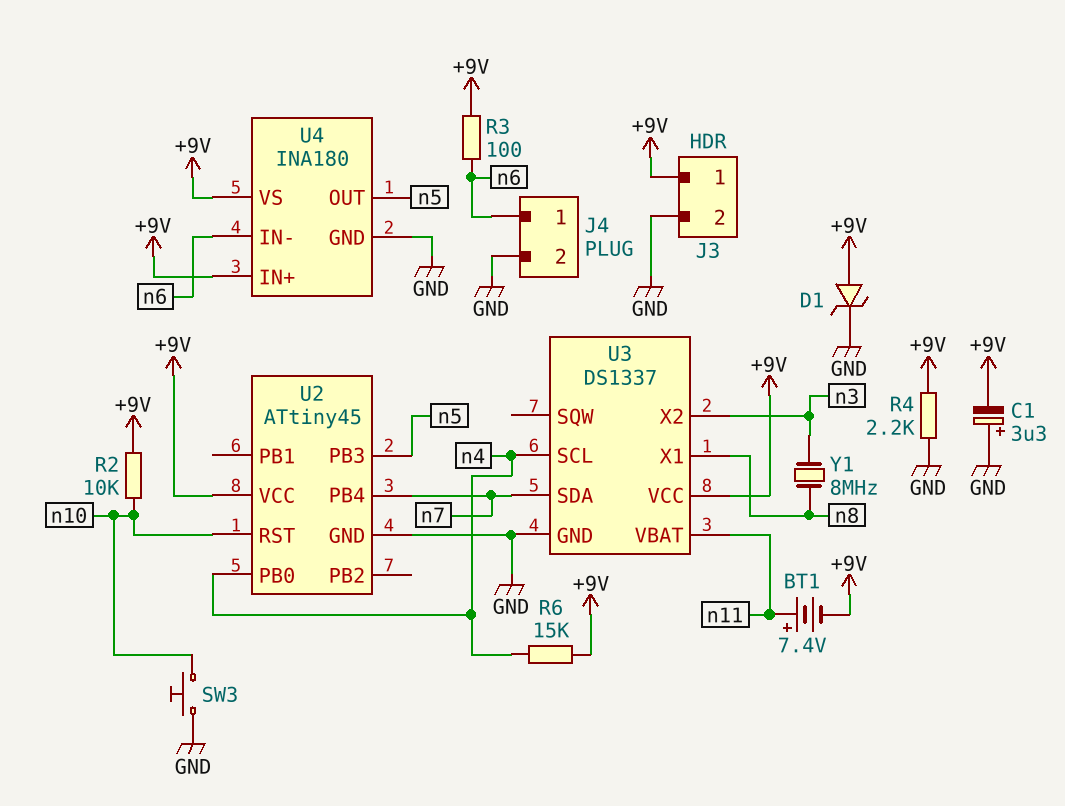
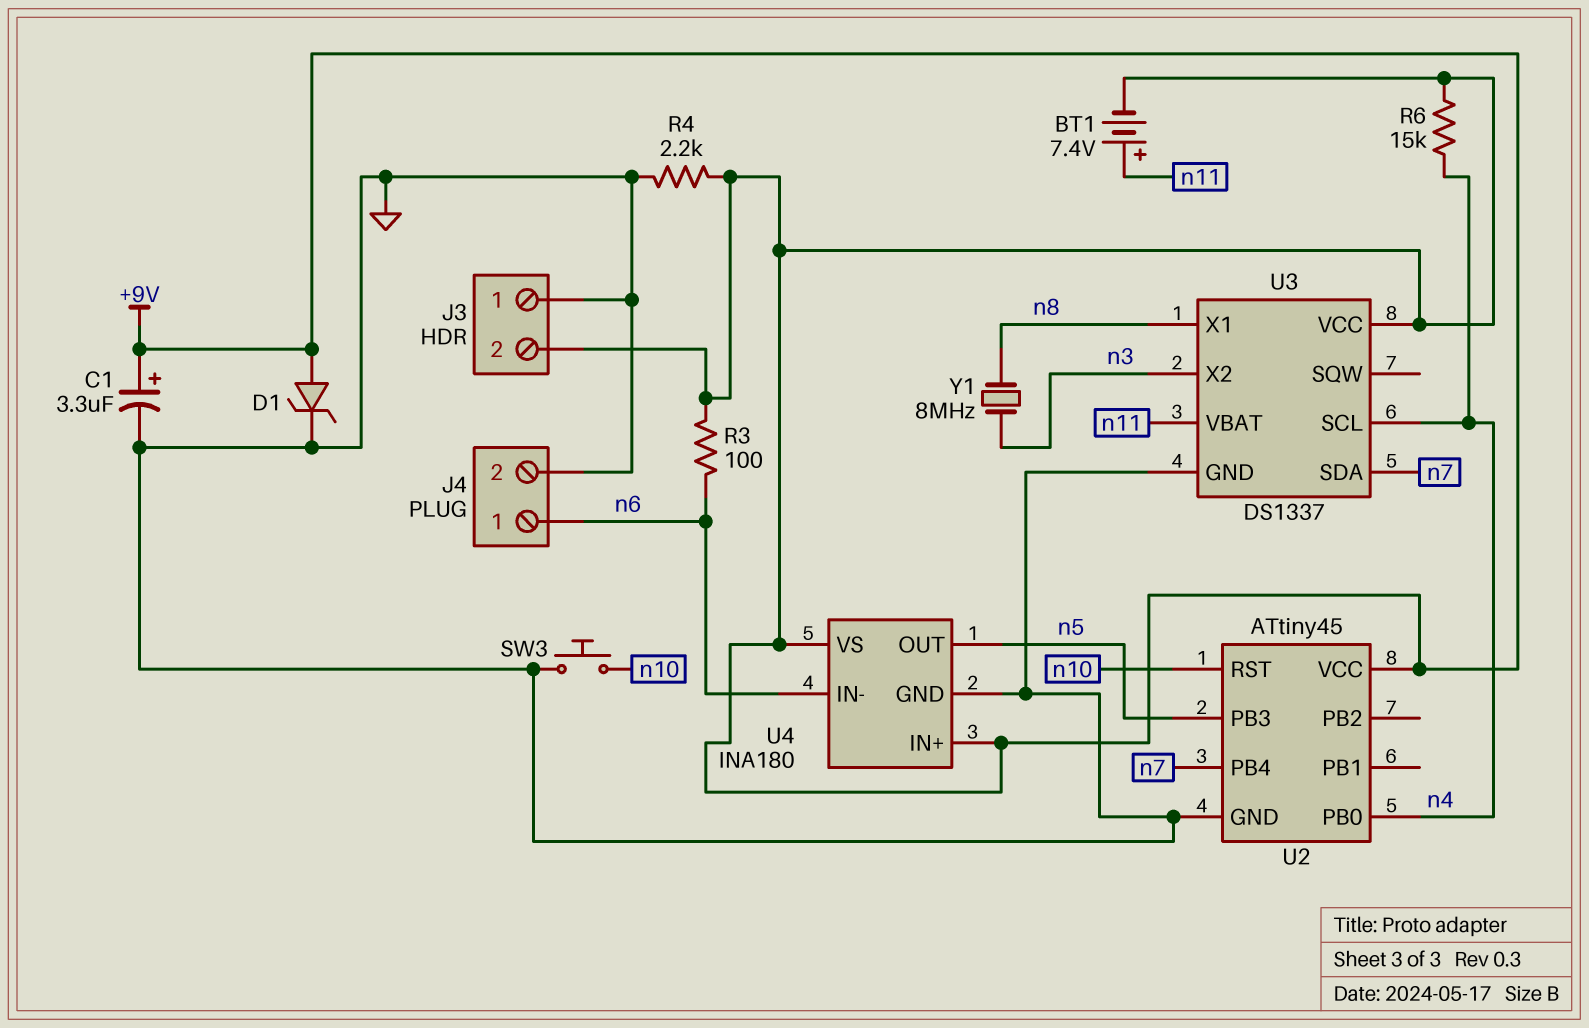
C1: 3.3uF (plus GND, minus +9V) -> 3.3uF (plus +9V, minus GND)
J3 pin 1: +9V -> GND
J3 pin 2: GND -> +9V
R2: 10k (+9V, n10) -> none

